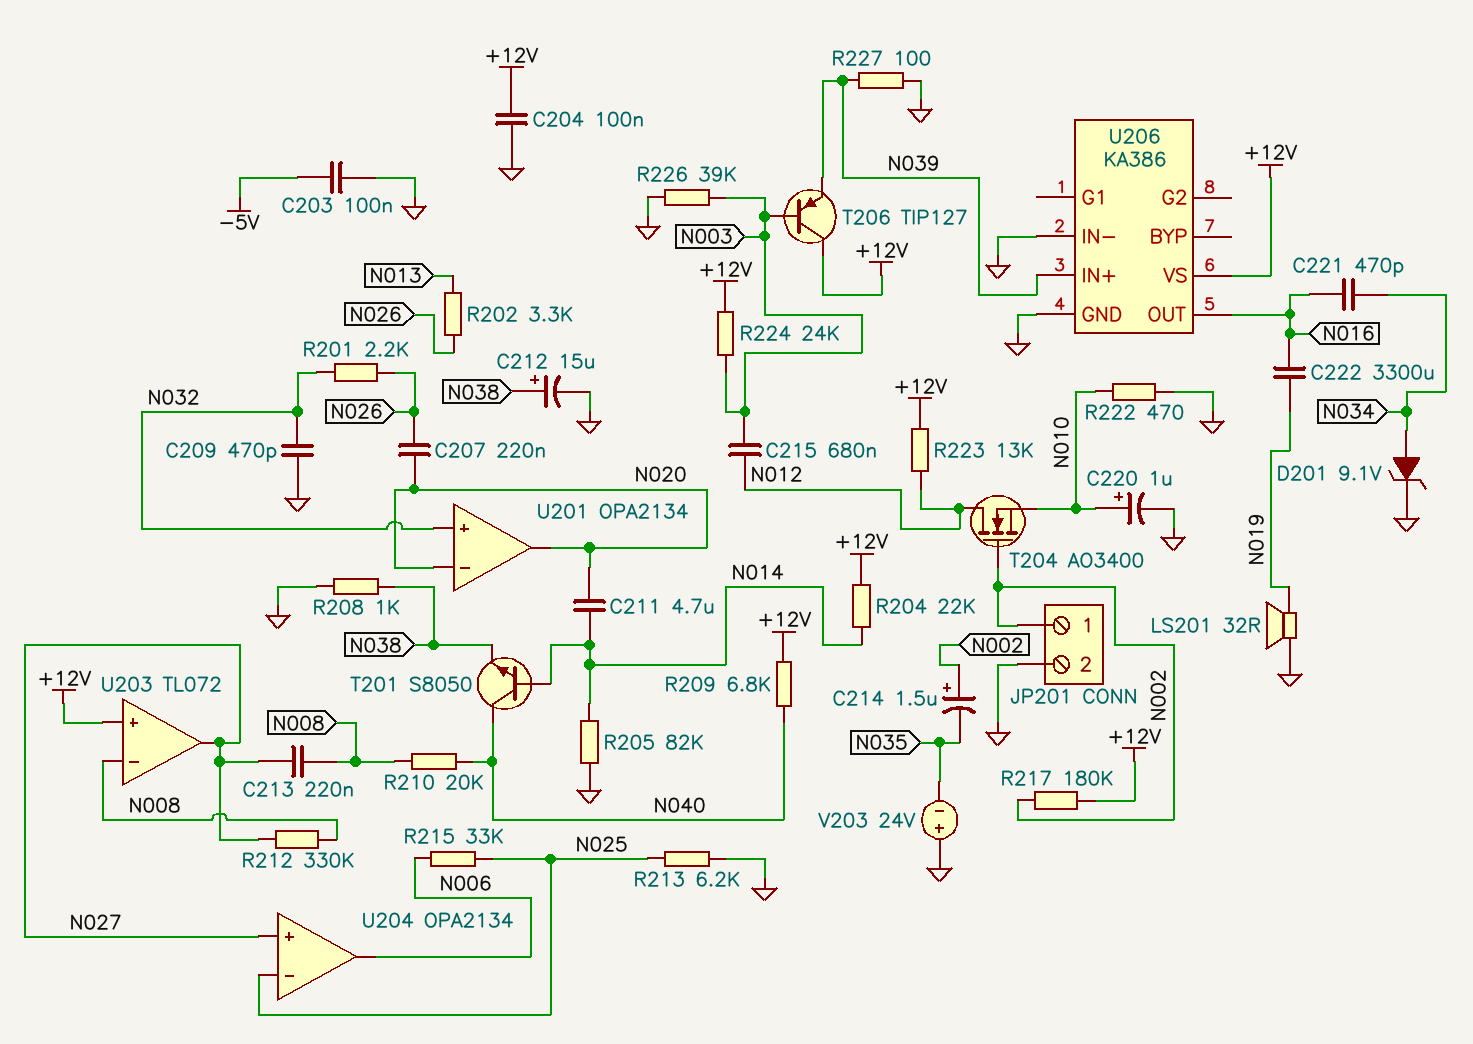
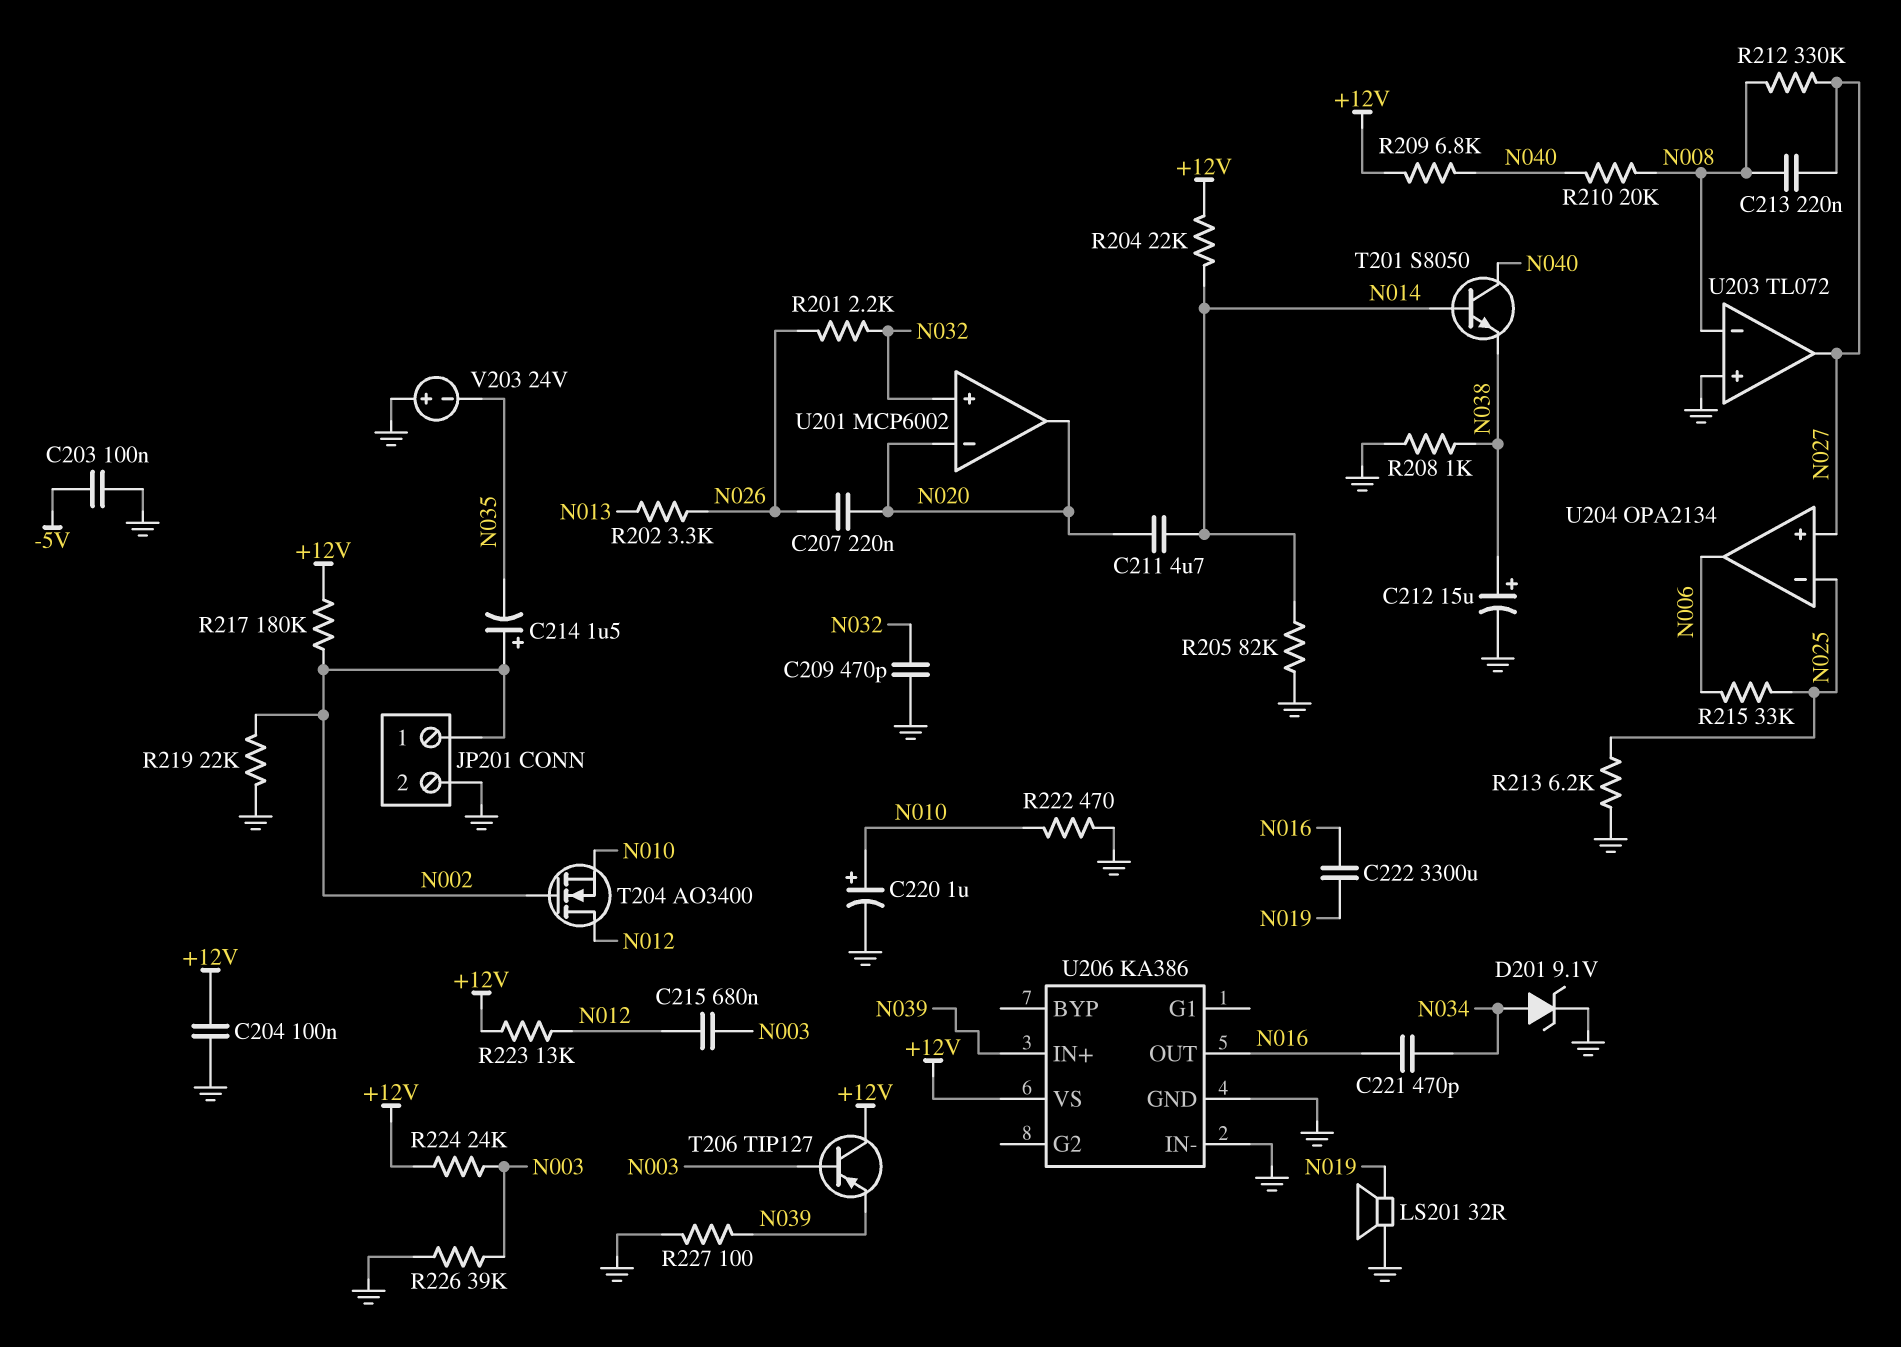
R219: none -> 22k (GND, N002)
U201: OPA2134 -> MCP6002
U203 pin in+: +12V -> GND

